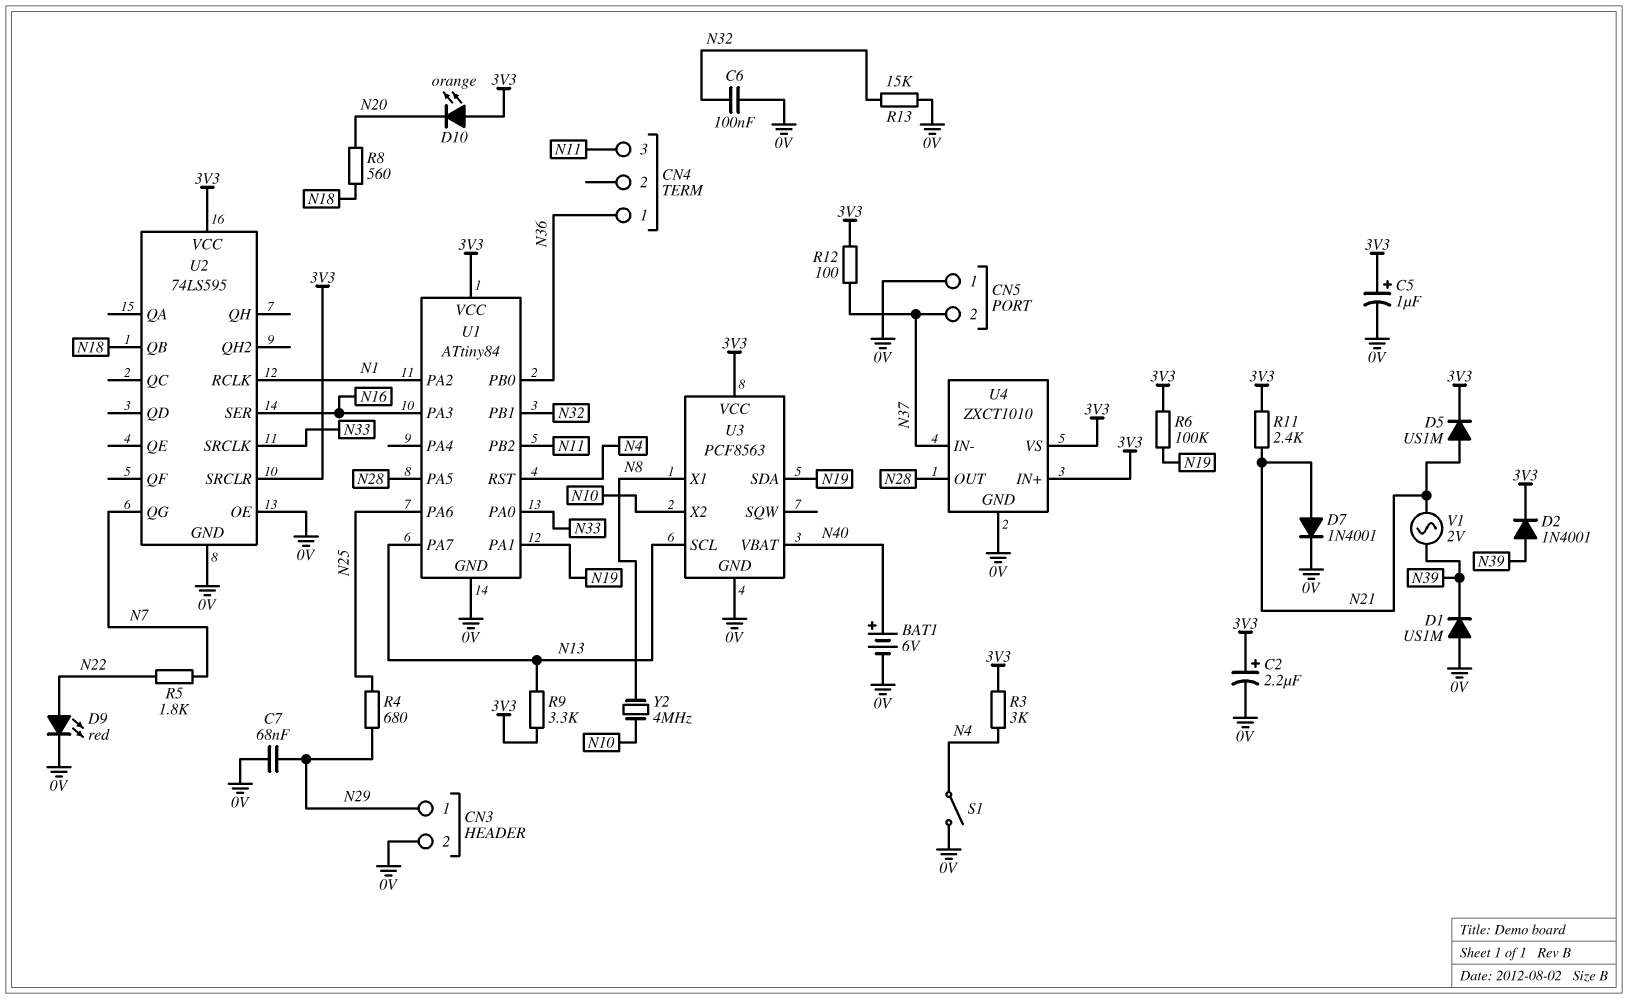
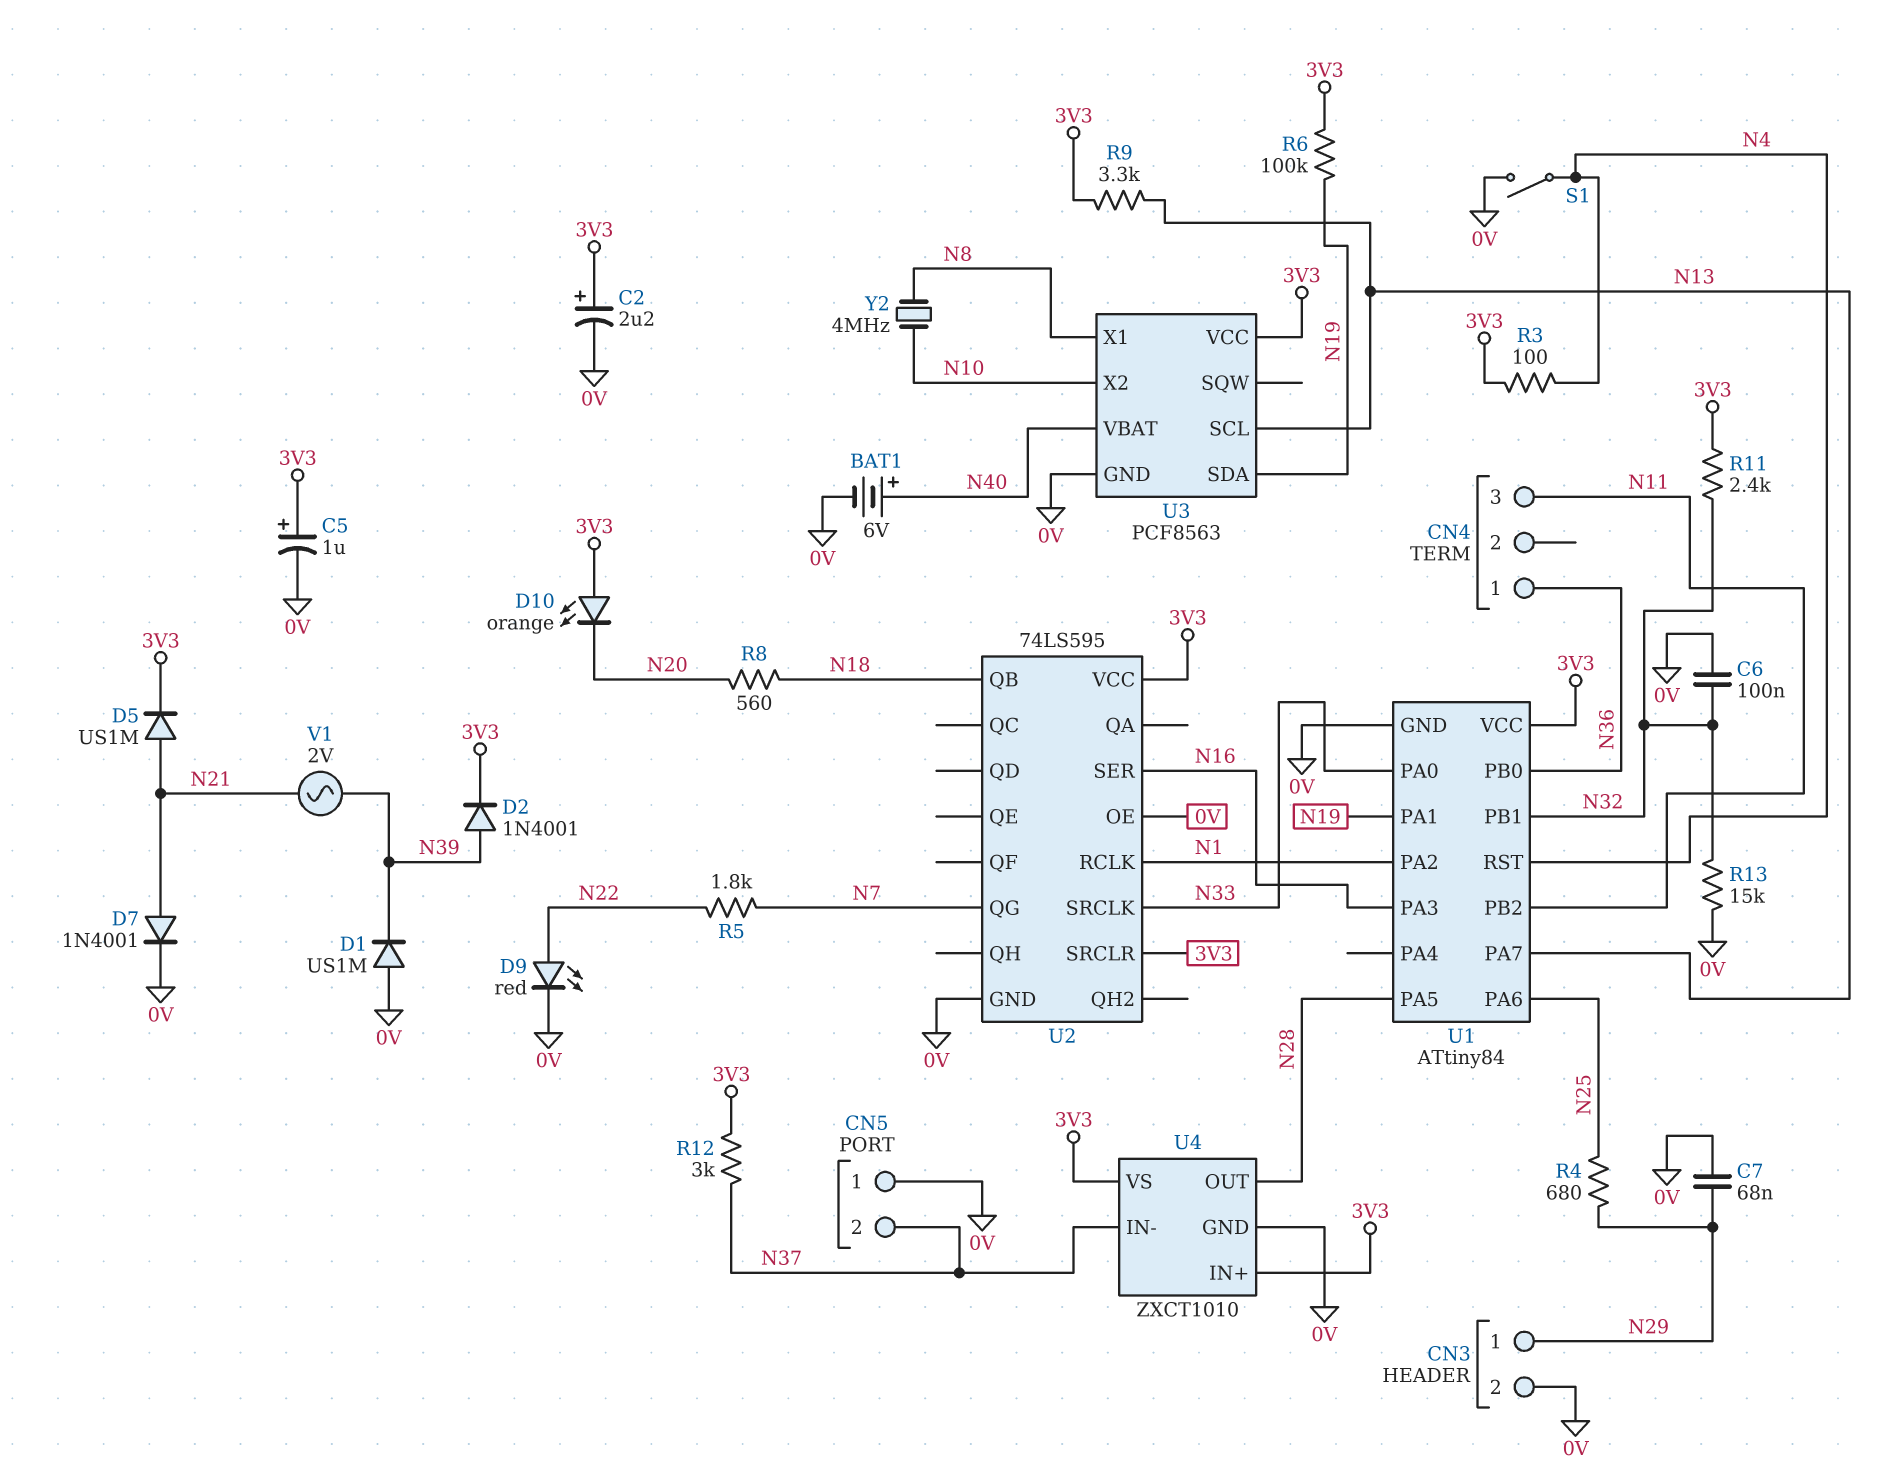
R3: 3k (3V3, N4) -> 100 (3V3, N4)
R11: 2.4k (3V3, N21) -> 2.4k (3V3, N32)
R12: 100 (3V3, N37) -> 3k (3V3, N37)

